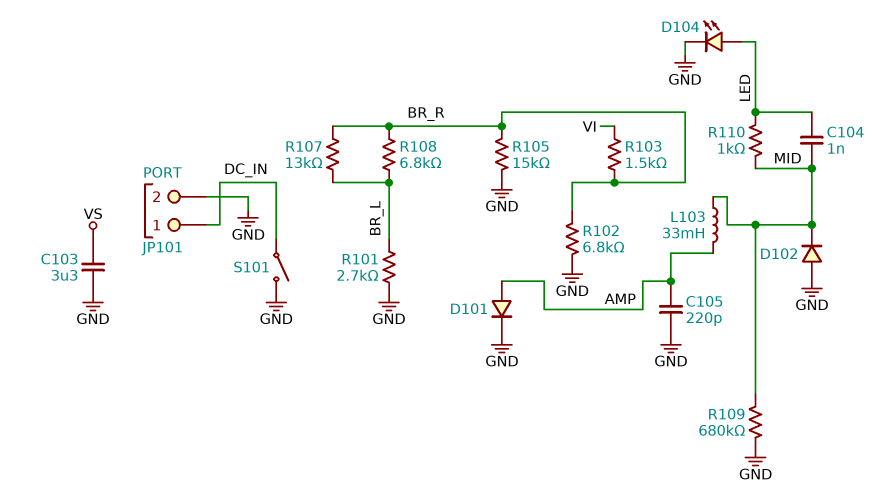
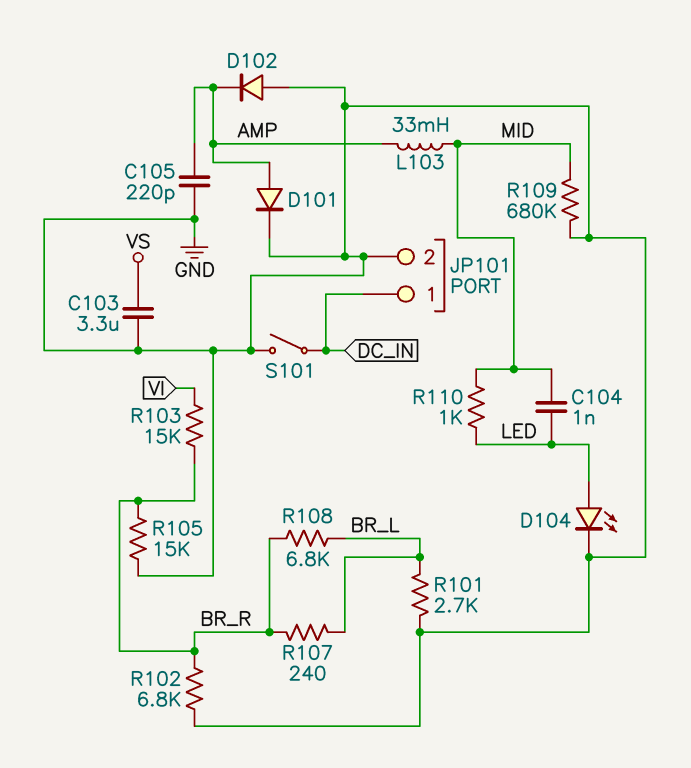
D102: diode (A GND, K MID) -> diode (A GND, K AMP)
R103: 1.5k (BR_R, VI) -> 15k (BR_R, VI)
R107: 13k (BR_L, BR_R) -> 240 (BR_L, BR_R)

